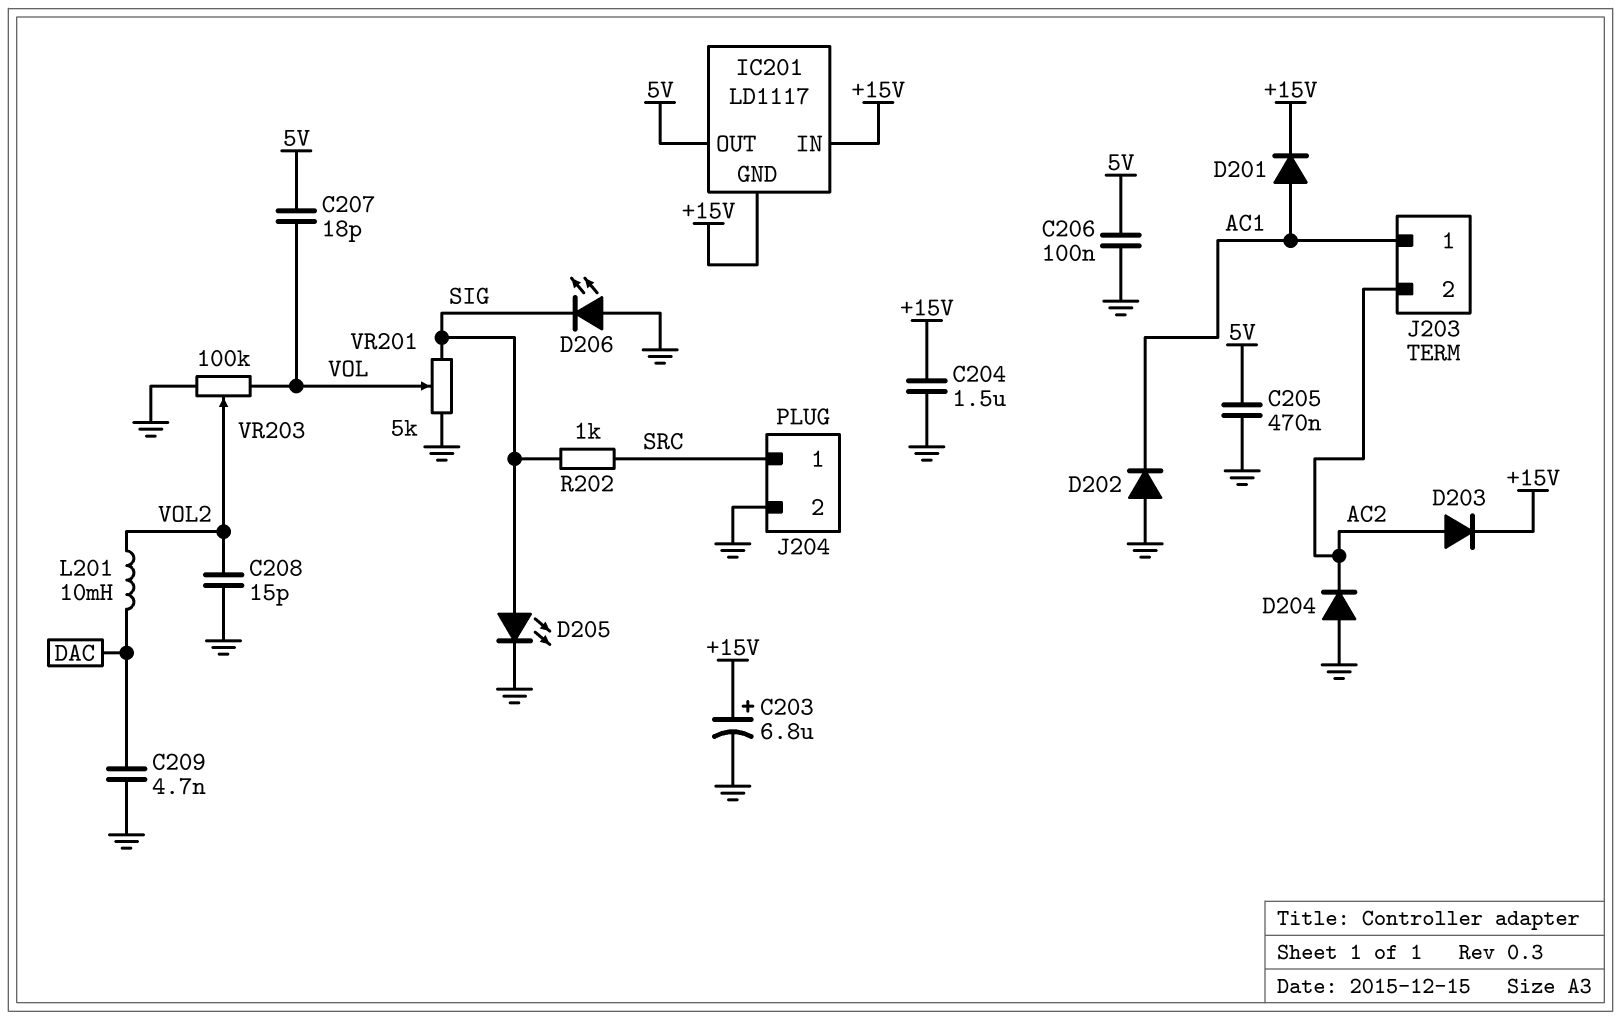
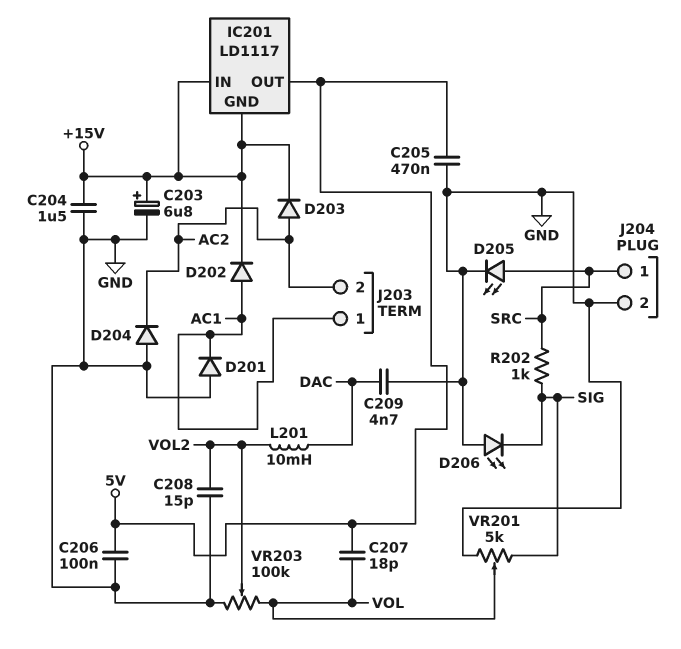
D201: diode (A AC1, K +15V) -> diode (A GND, K AC1)
D202: diode (A GND, K AC1) -> diode (A AC1, K +15V)
D205: LED (A SIG, K GND) -> LED (A SRC, K GND)

